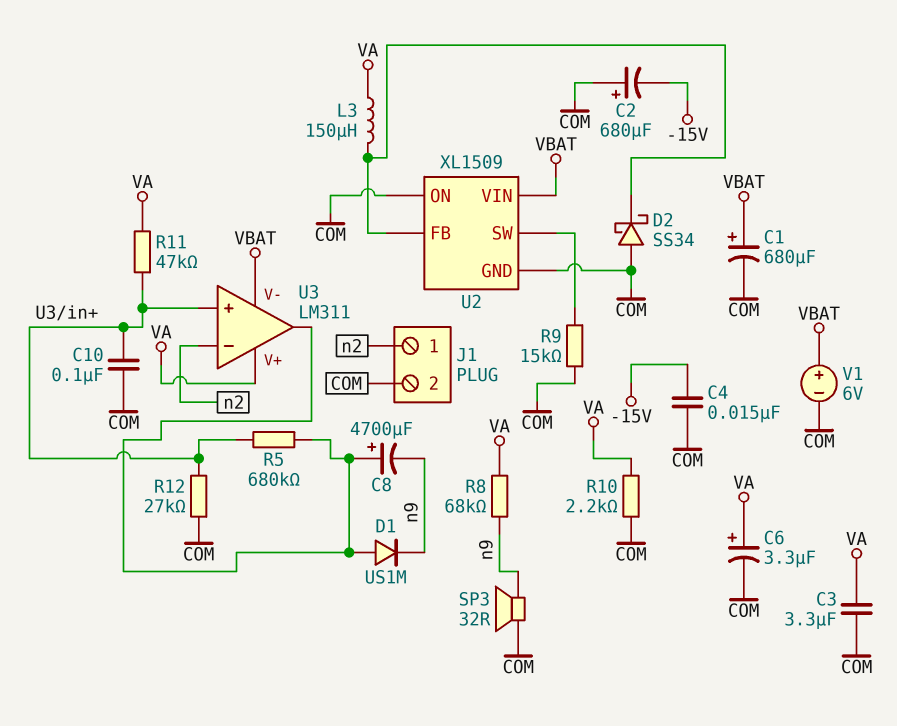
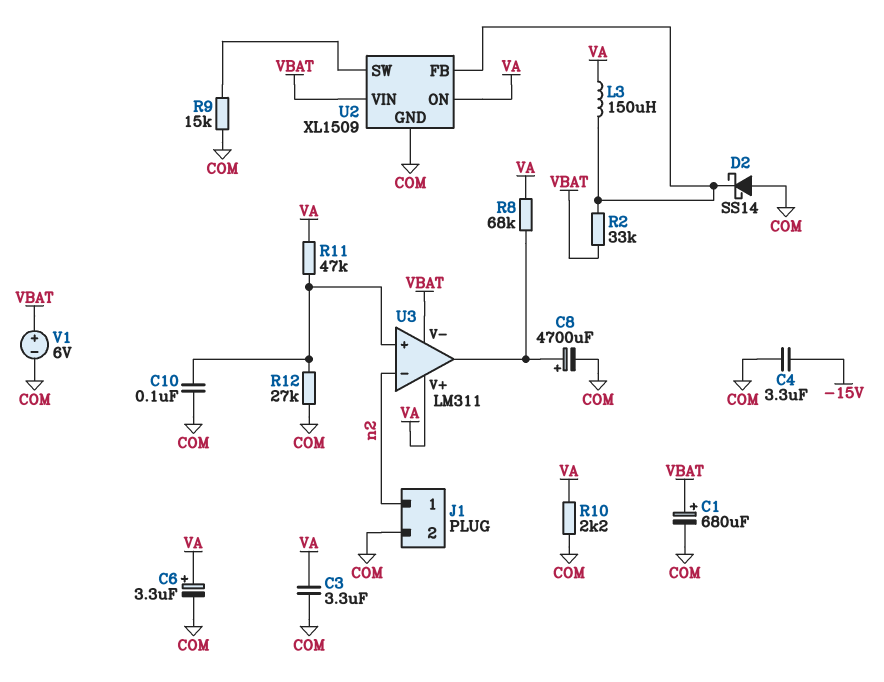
C2: 680uF (plus COM, minus -15V) -> none
C4: 15nF (-15V, COM) -> 3.3uF (-15V, COM)
C8: 4700uF (plus U3/out, minus n9) -> 4700uF (plus U3/out, minus COM)
D1: diode US1M (A U3/out, K n9) -> none
D2: schottky SS34 (A COM, K U2/FB) -> schottky SS14 (A COM, K U2/FB)
R2: none -> 33k (U2/FB, VBAT)
R5: 680k (U3/in+, U3/out) -> none
R8: 68k (VA, n9) -> 68k (U3/out, VA)
SP3: speaker 32R (COM, n9) -> none
U2 pin ON: COM -> VA

